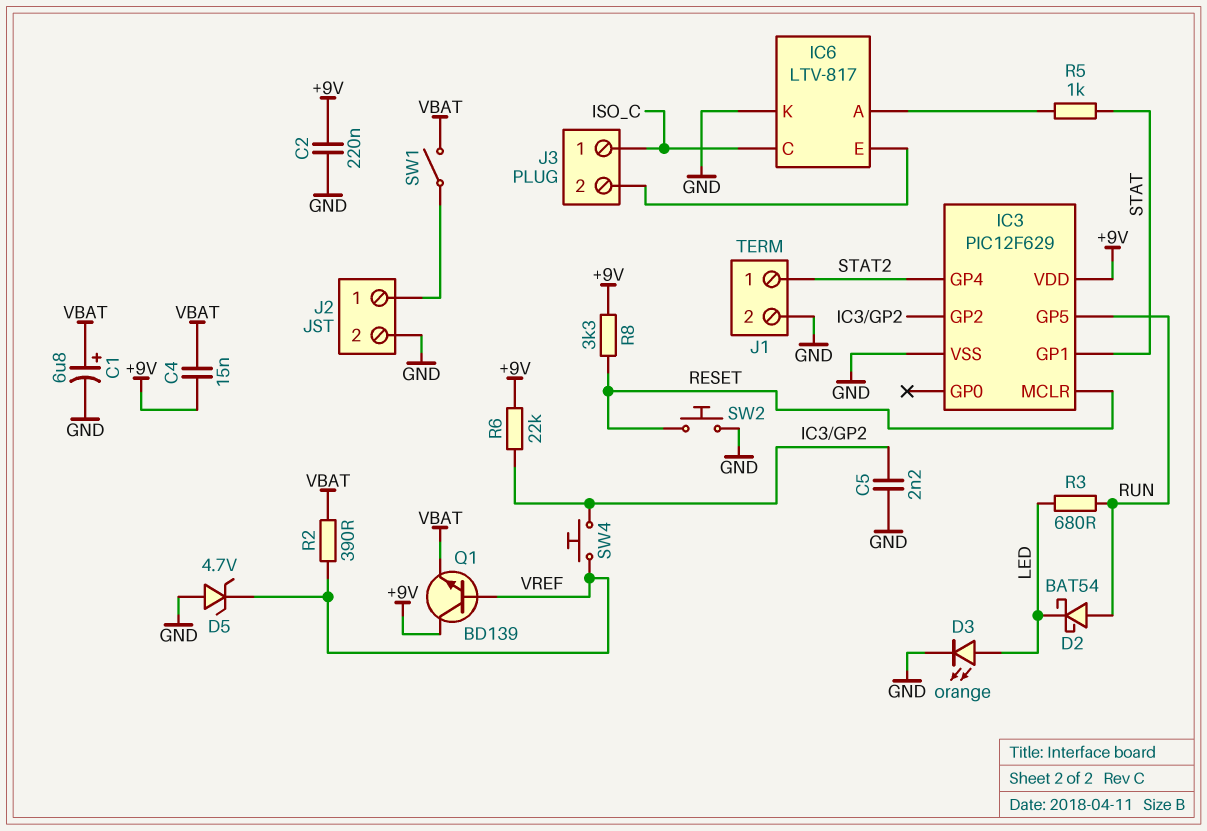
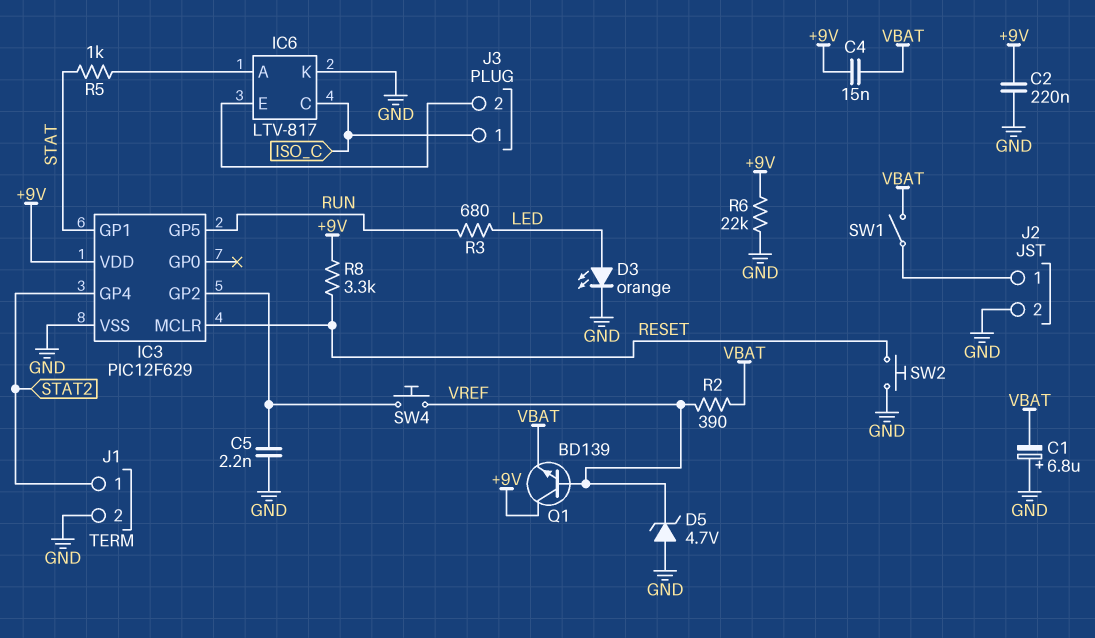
C1: 6.8uF (plus VBAT, minus GND) -> 6.8uF (plus GND, minus VBAT)
D2: schottky BAT54 (A RUN, K LED) -> none
R6: 22k (+9V, IC3/GP2) -> 22k (+9V, GND)

